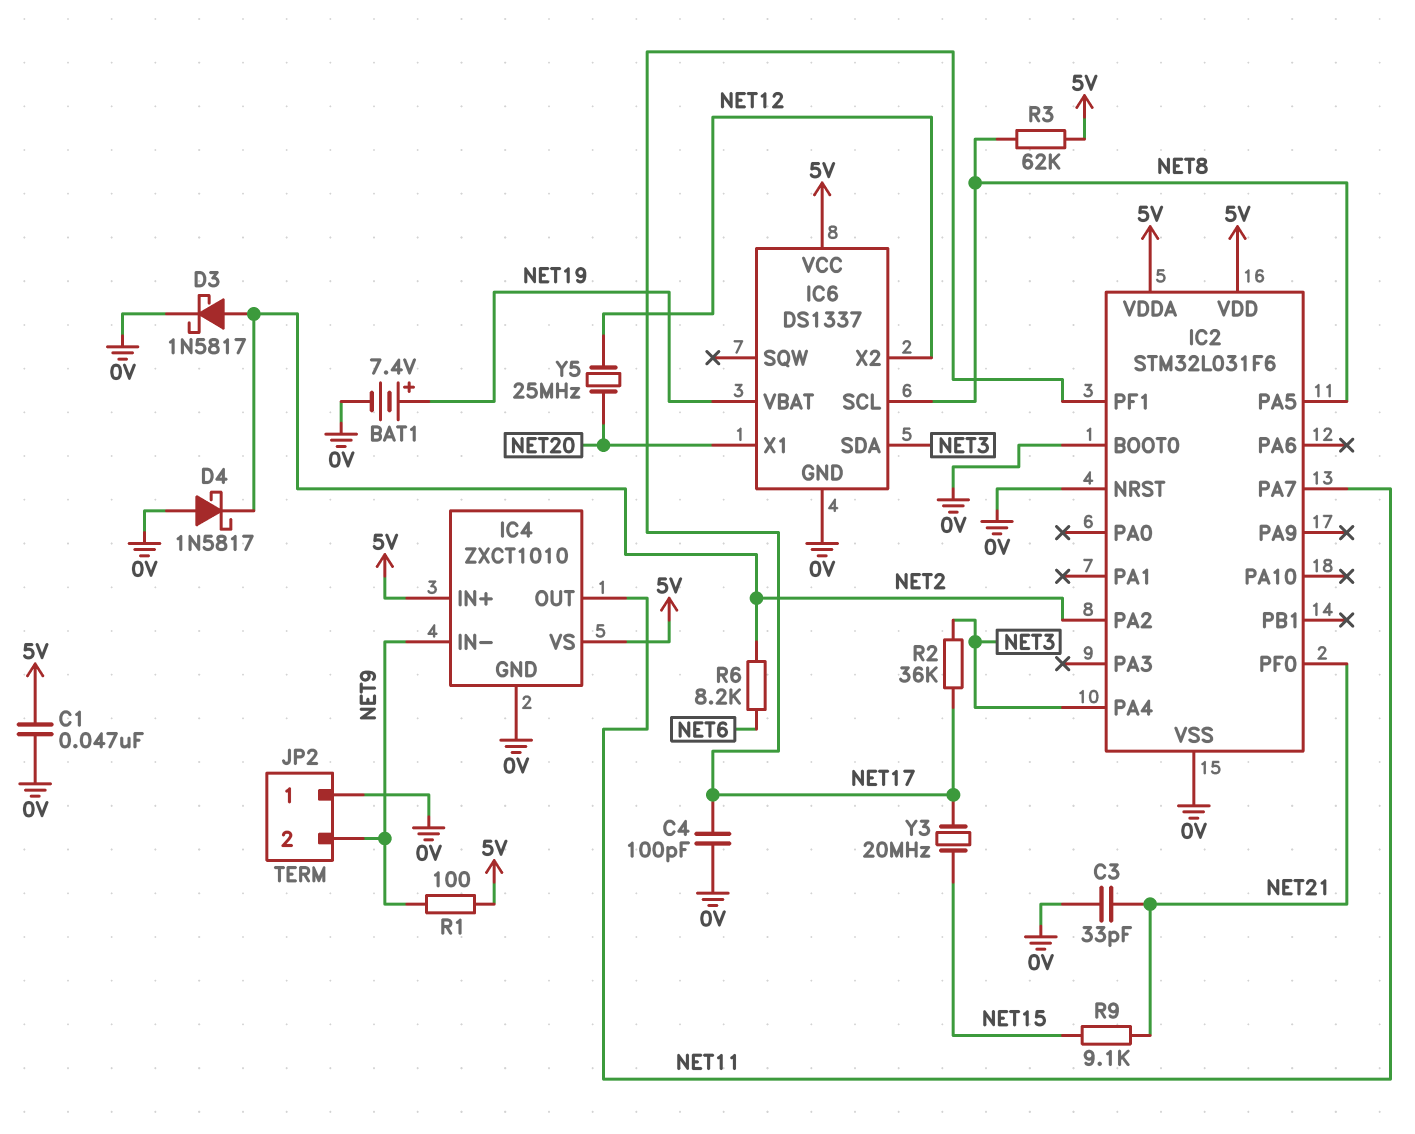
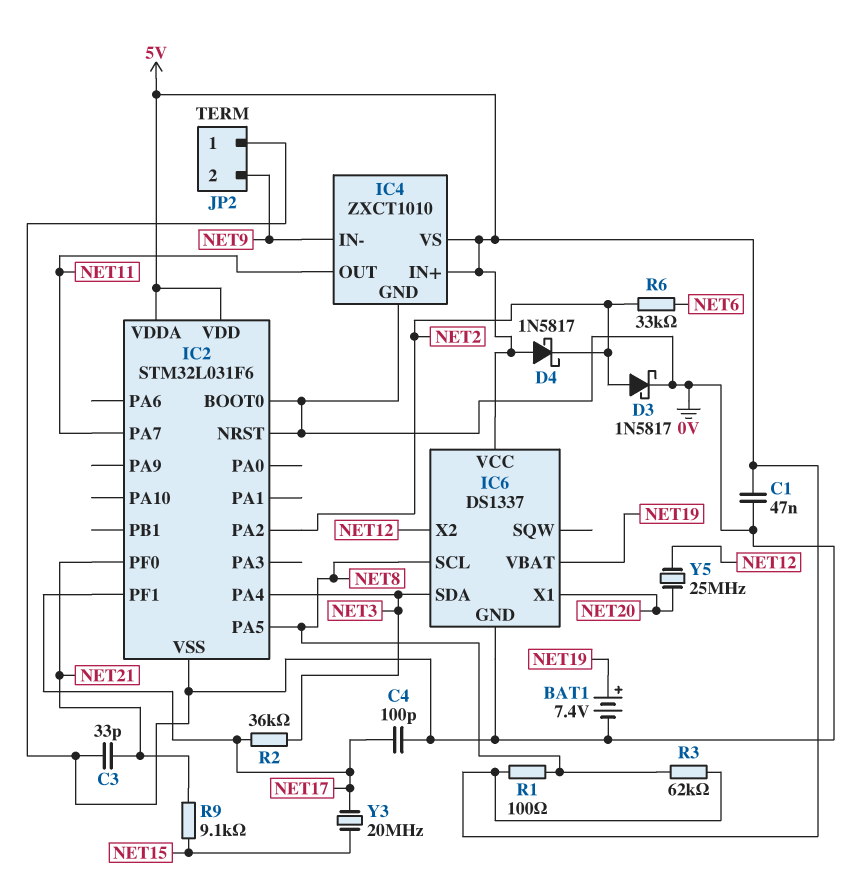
D4: schottky 1N5817 (A 0V, K NET2) -> schottky 1N5817 (A 5V, K NET2)
R1: 100 (5V, NET9) -> 100 (5V, NET8)
R6: 8.2k (NET2, NET6) -> 33k (NET2, NET6)

